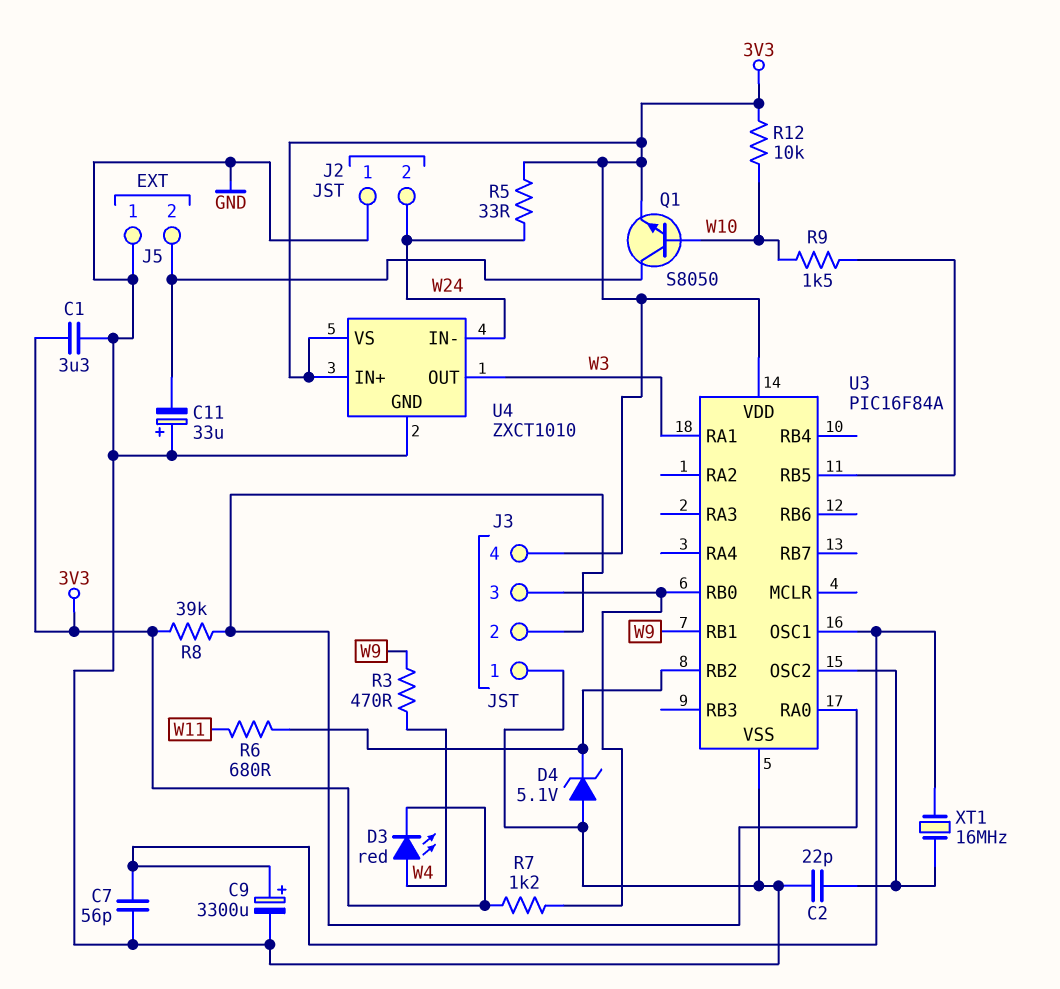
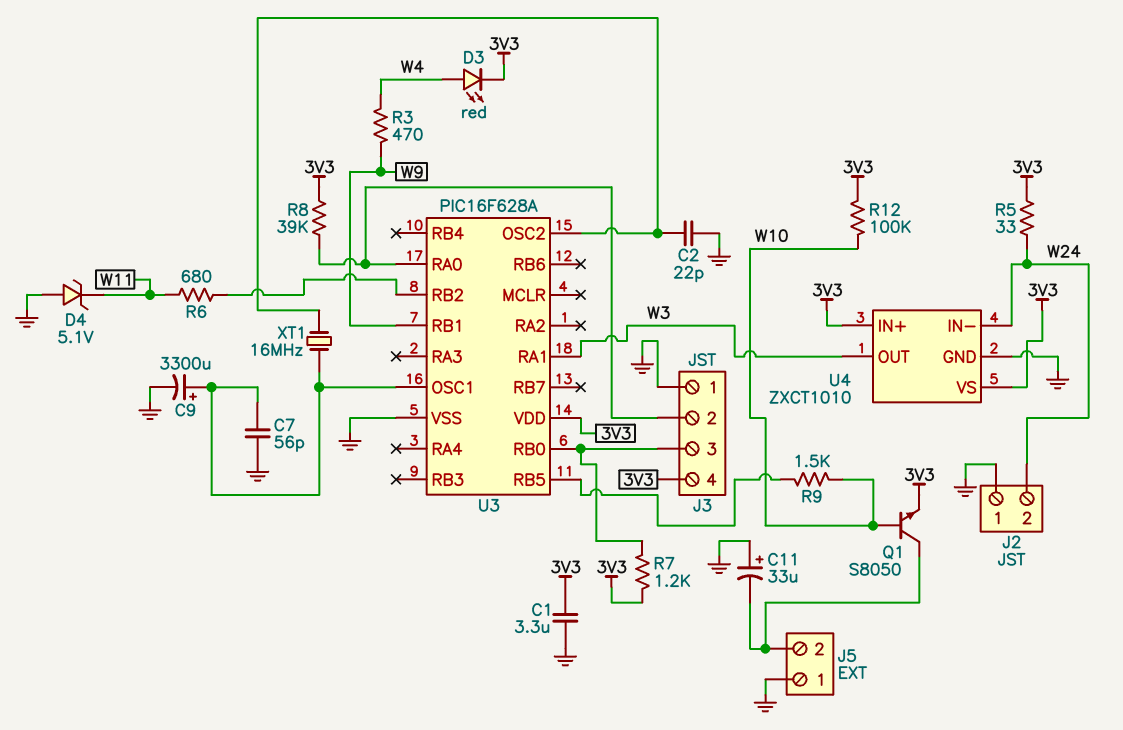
D4: zener 5.1V (A GND, K U3/RB2) -> zener 5.1V (A GND, K W11)
R12: 10k (3V3, W10) -> 100k (3V3, W10)
U3: PIC16F84A -> PIC16F628A

